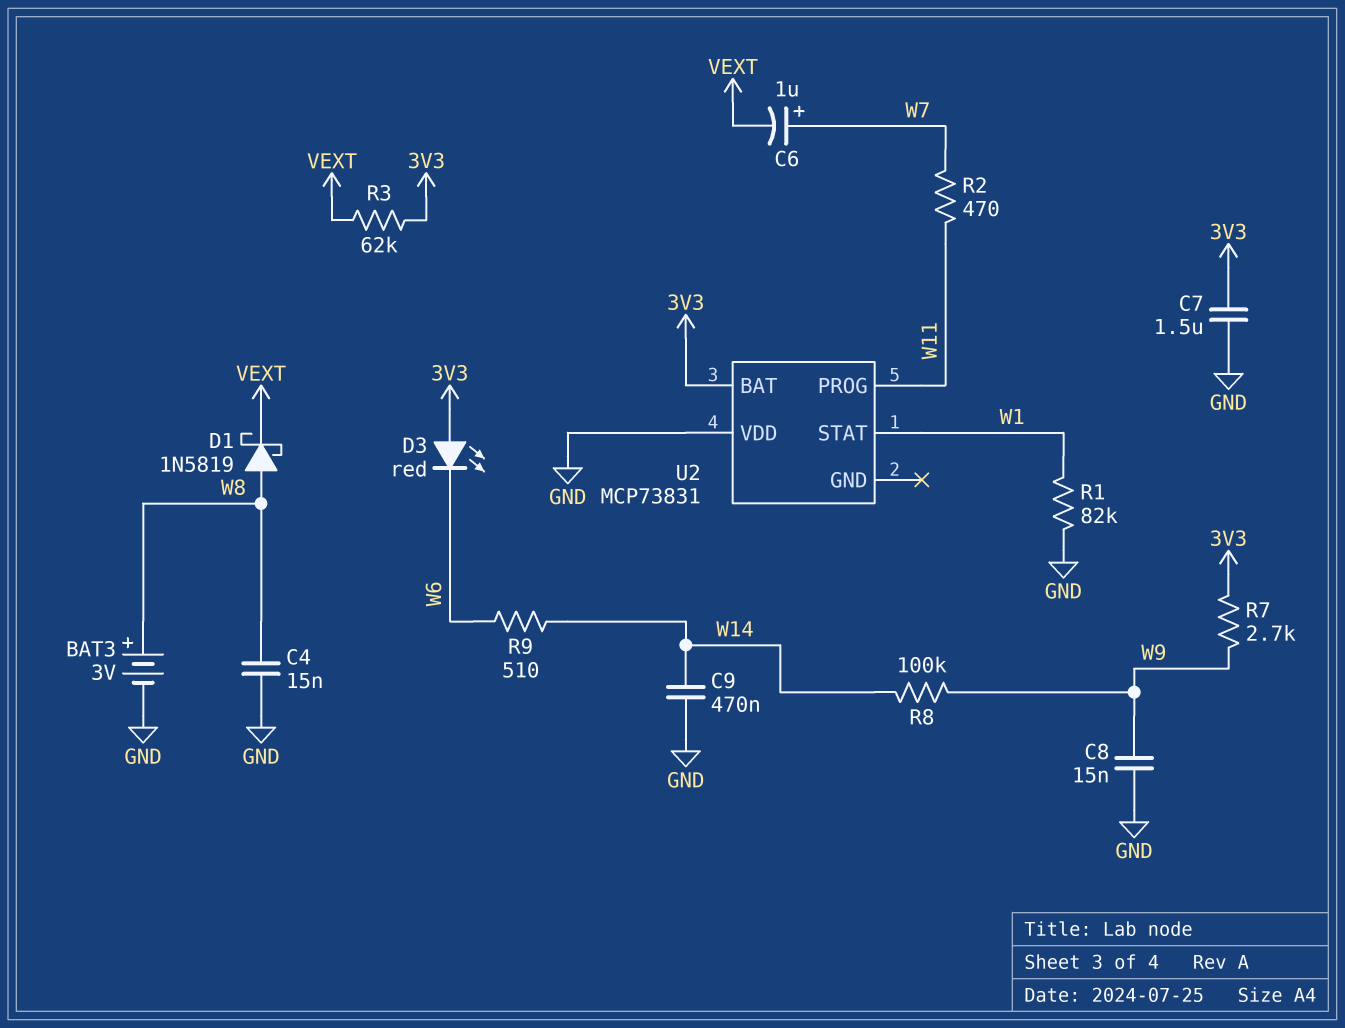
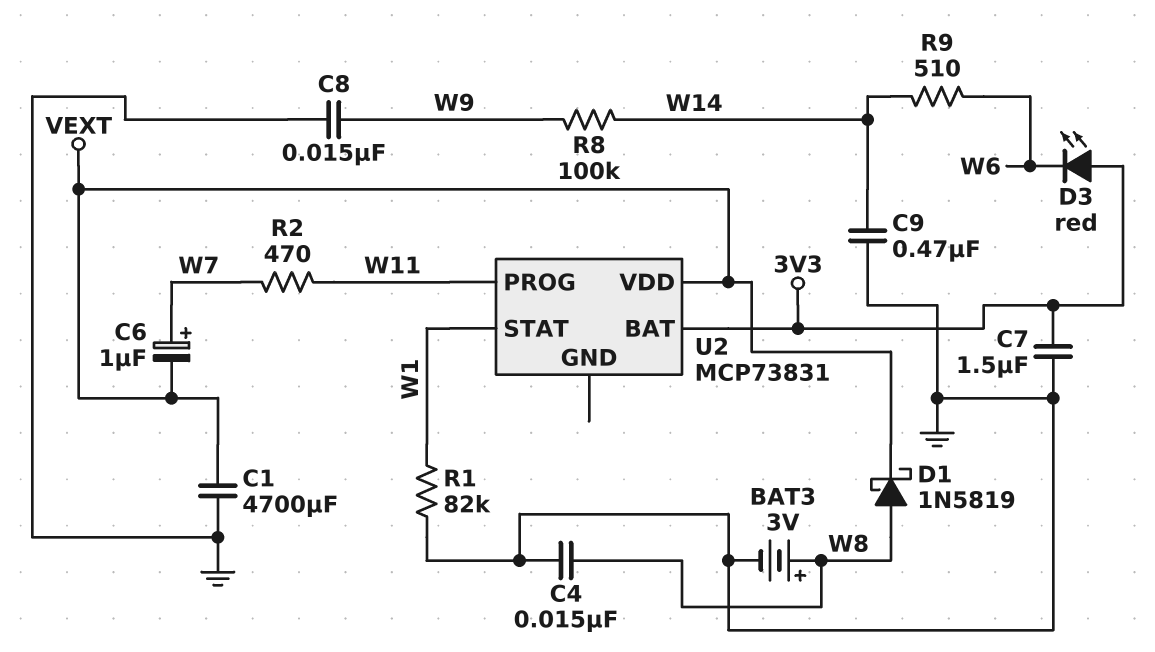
C1: none -> 4700uF (GND, VEXT)
R3: 62k (3V3, VEXT) -> none
R7: 2.7k (3V3, W9) -> none
U2 pin VDD: GND -> VEXT

